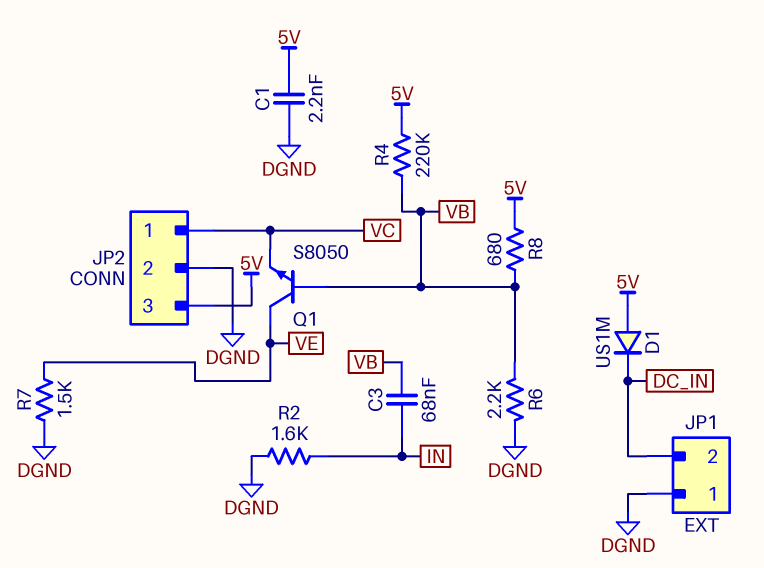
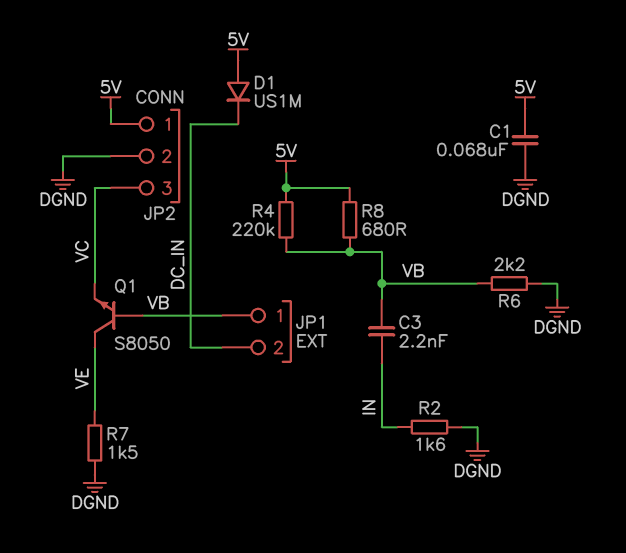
C1: 2.2nF (5V, DGND) -> 68nF (5V, DGND)
C3: 68nF (IN, VB) -> 2.2nF (IN, VB)
JP1 pin 1: DGND -> VB
JP2 pin 1: VC -> 5V
JP2 pin 3: 5V -> VC

